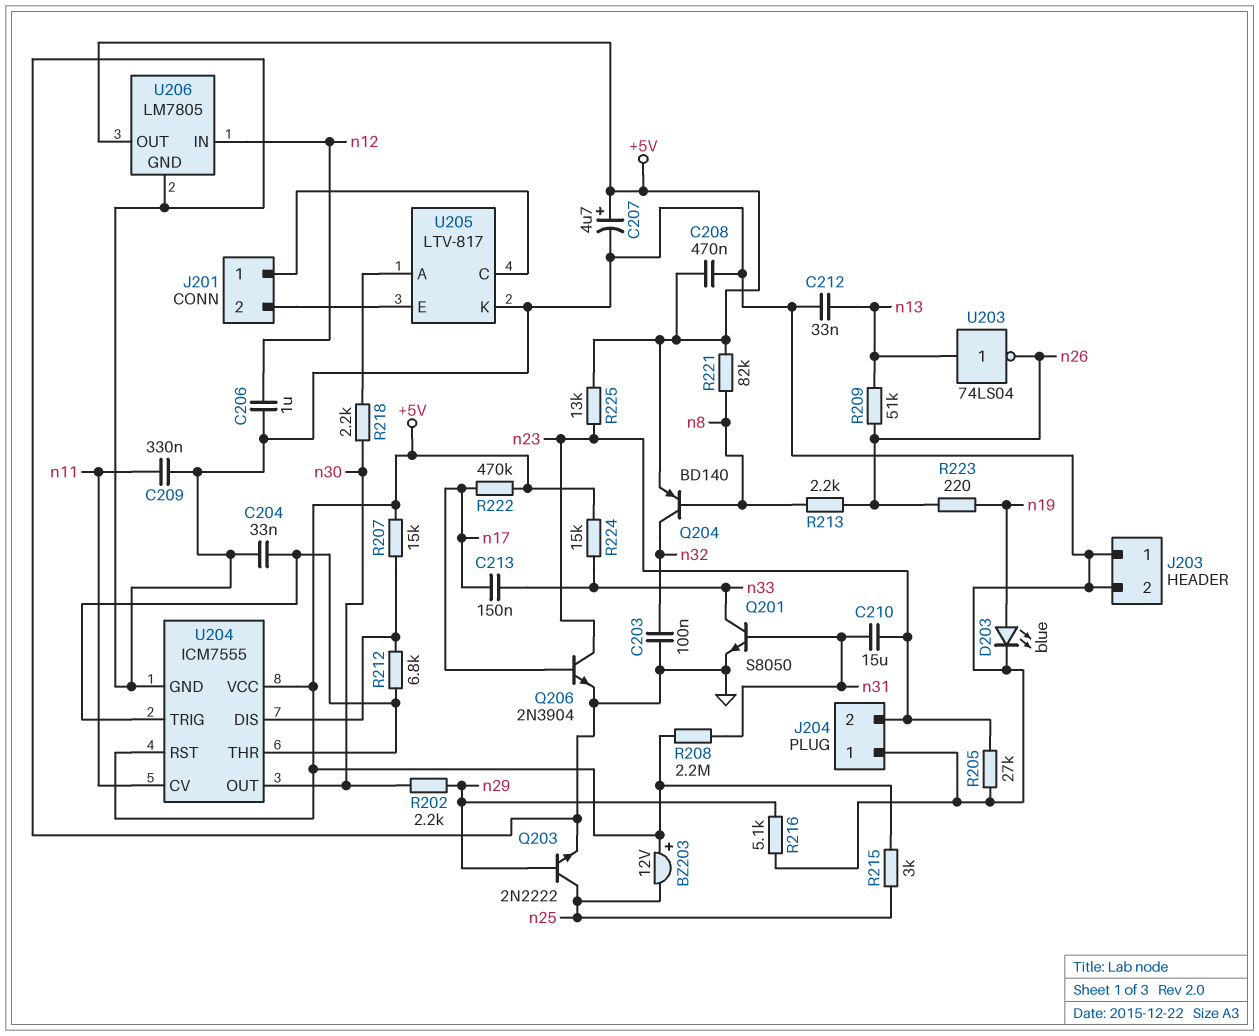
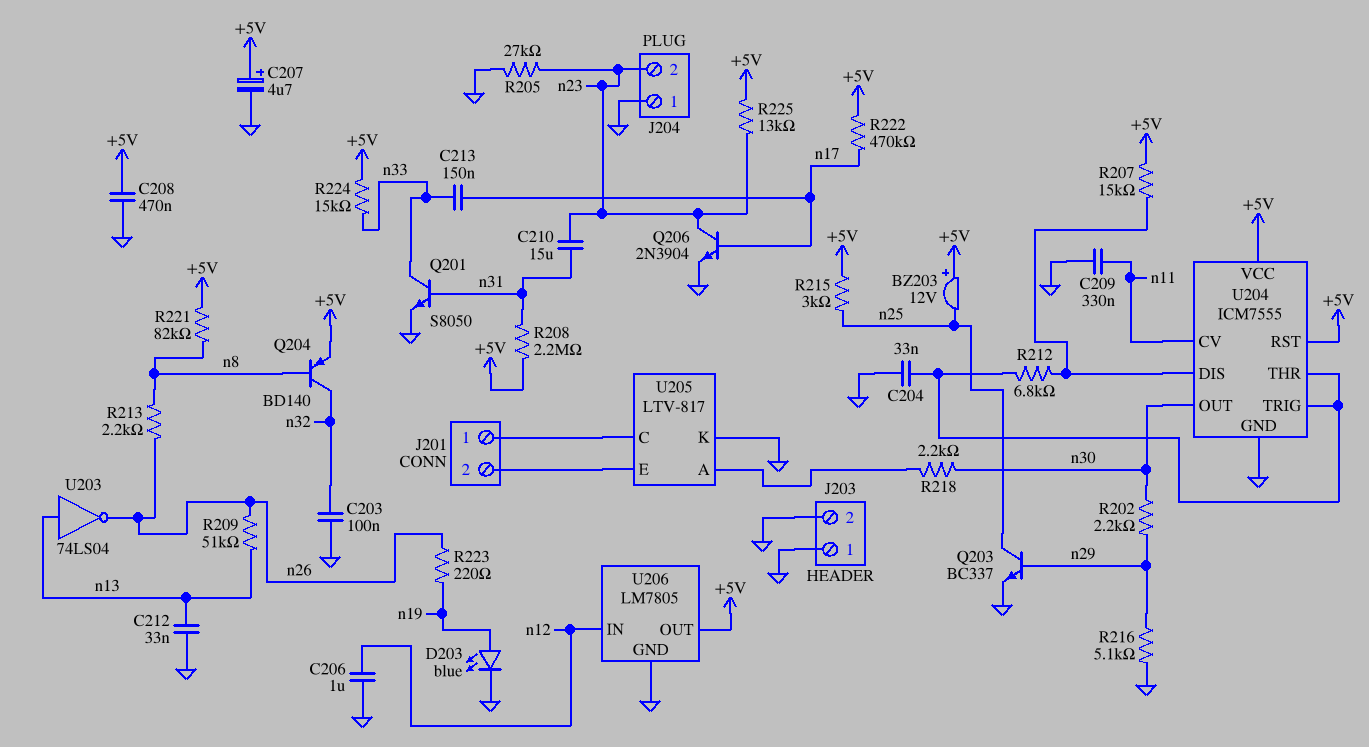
Q203: NPN 2N2222 (B n29, C n25, E GND) -> NPN BC337 (B n29, C n25, E GND)

